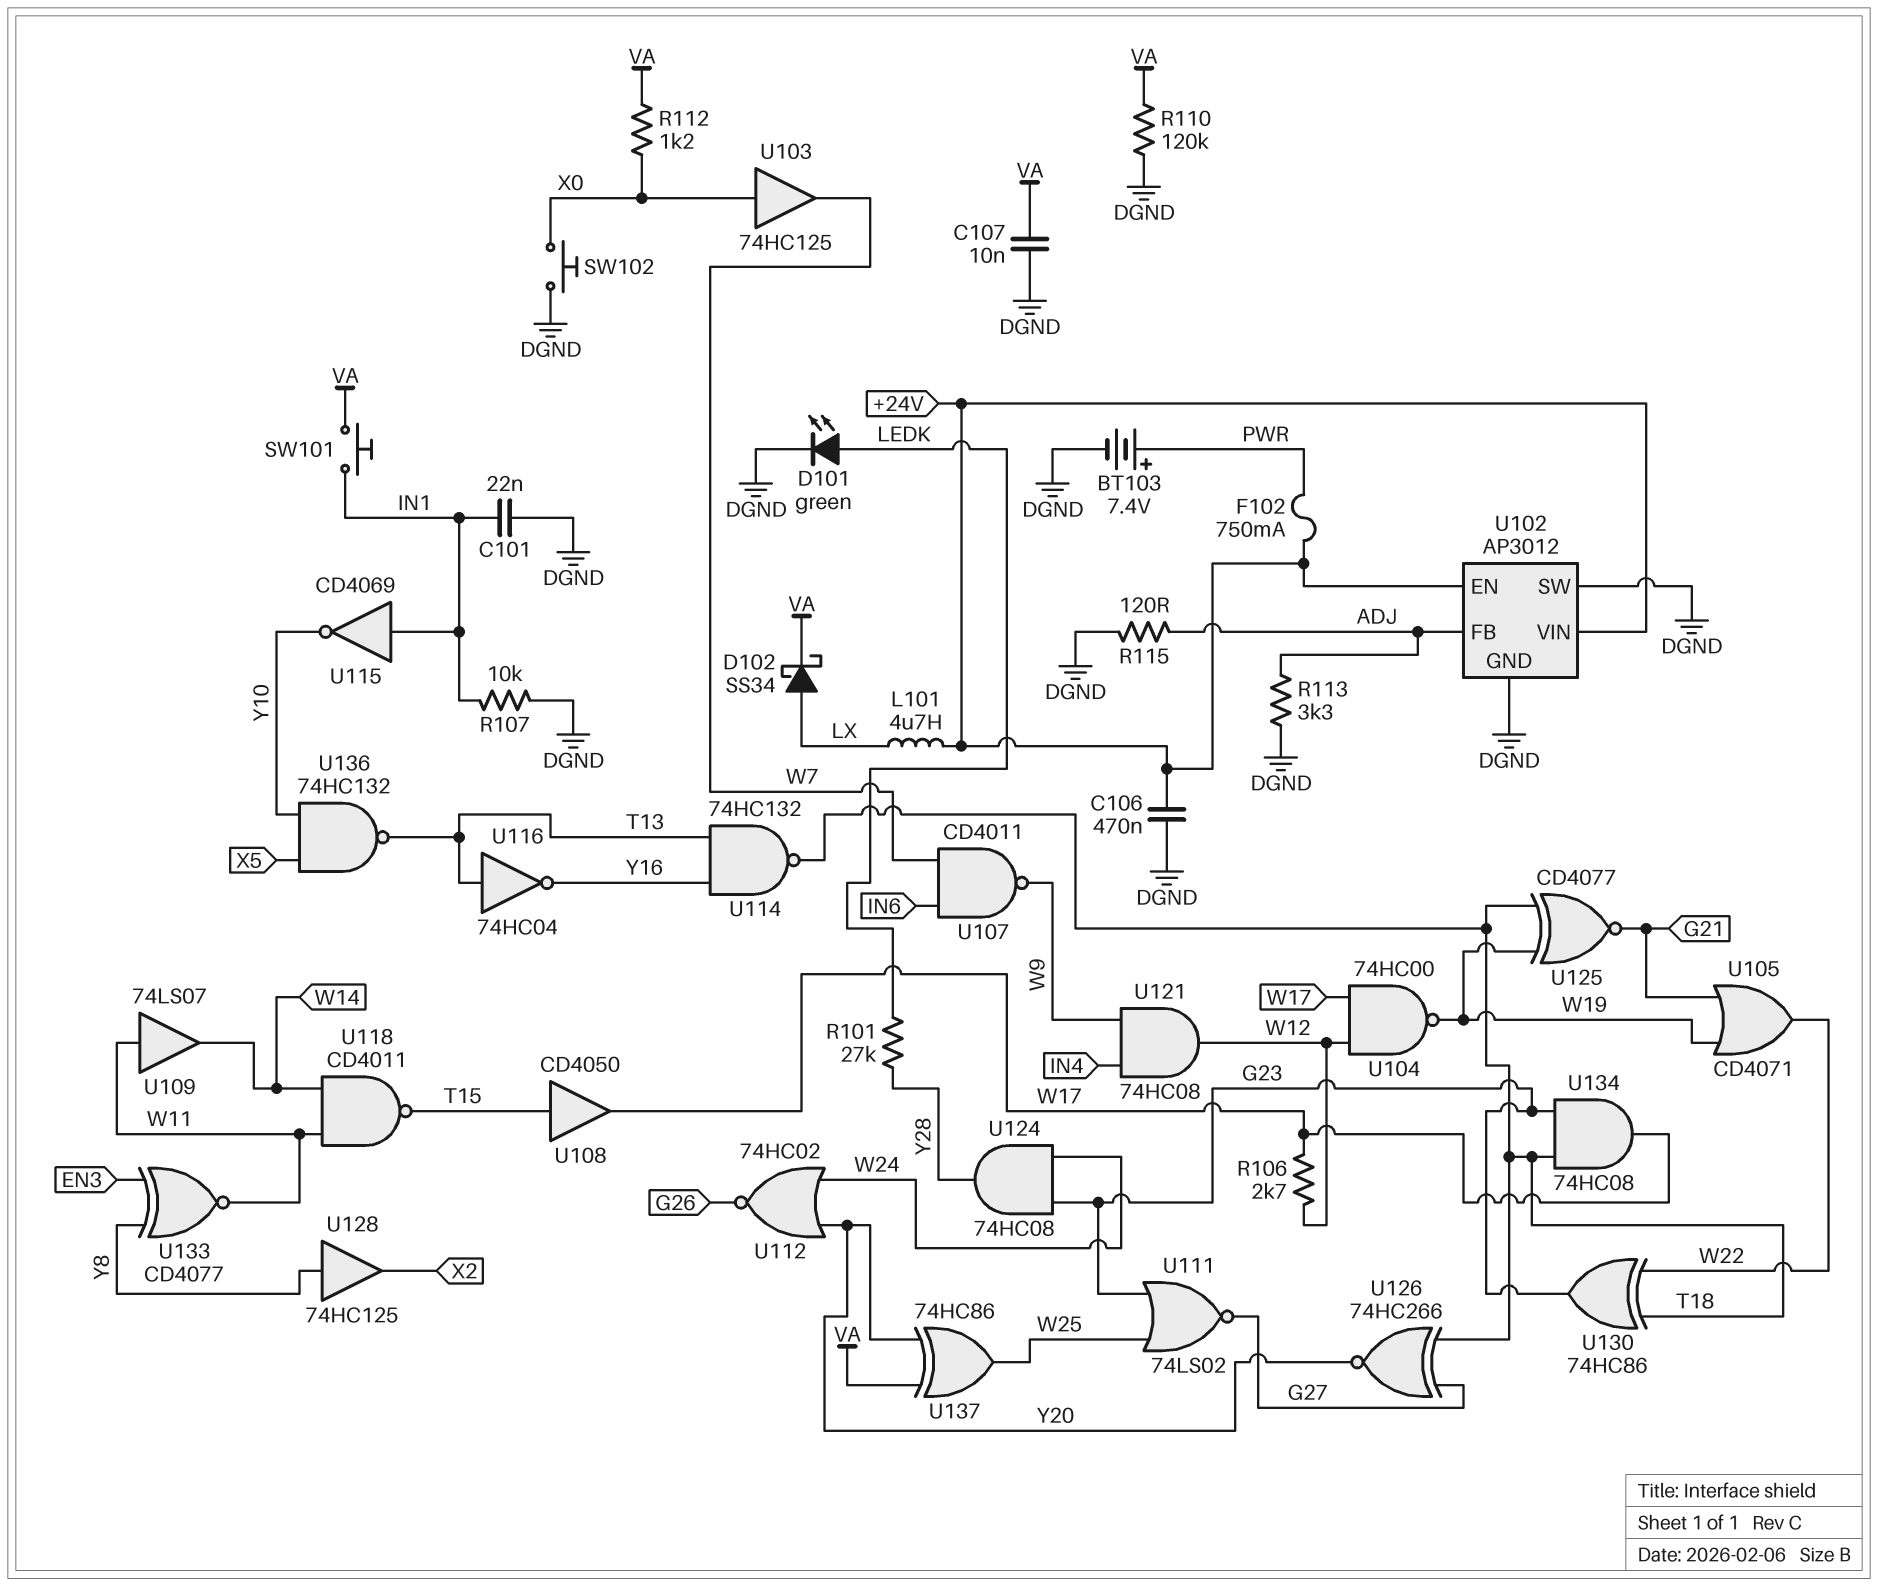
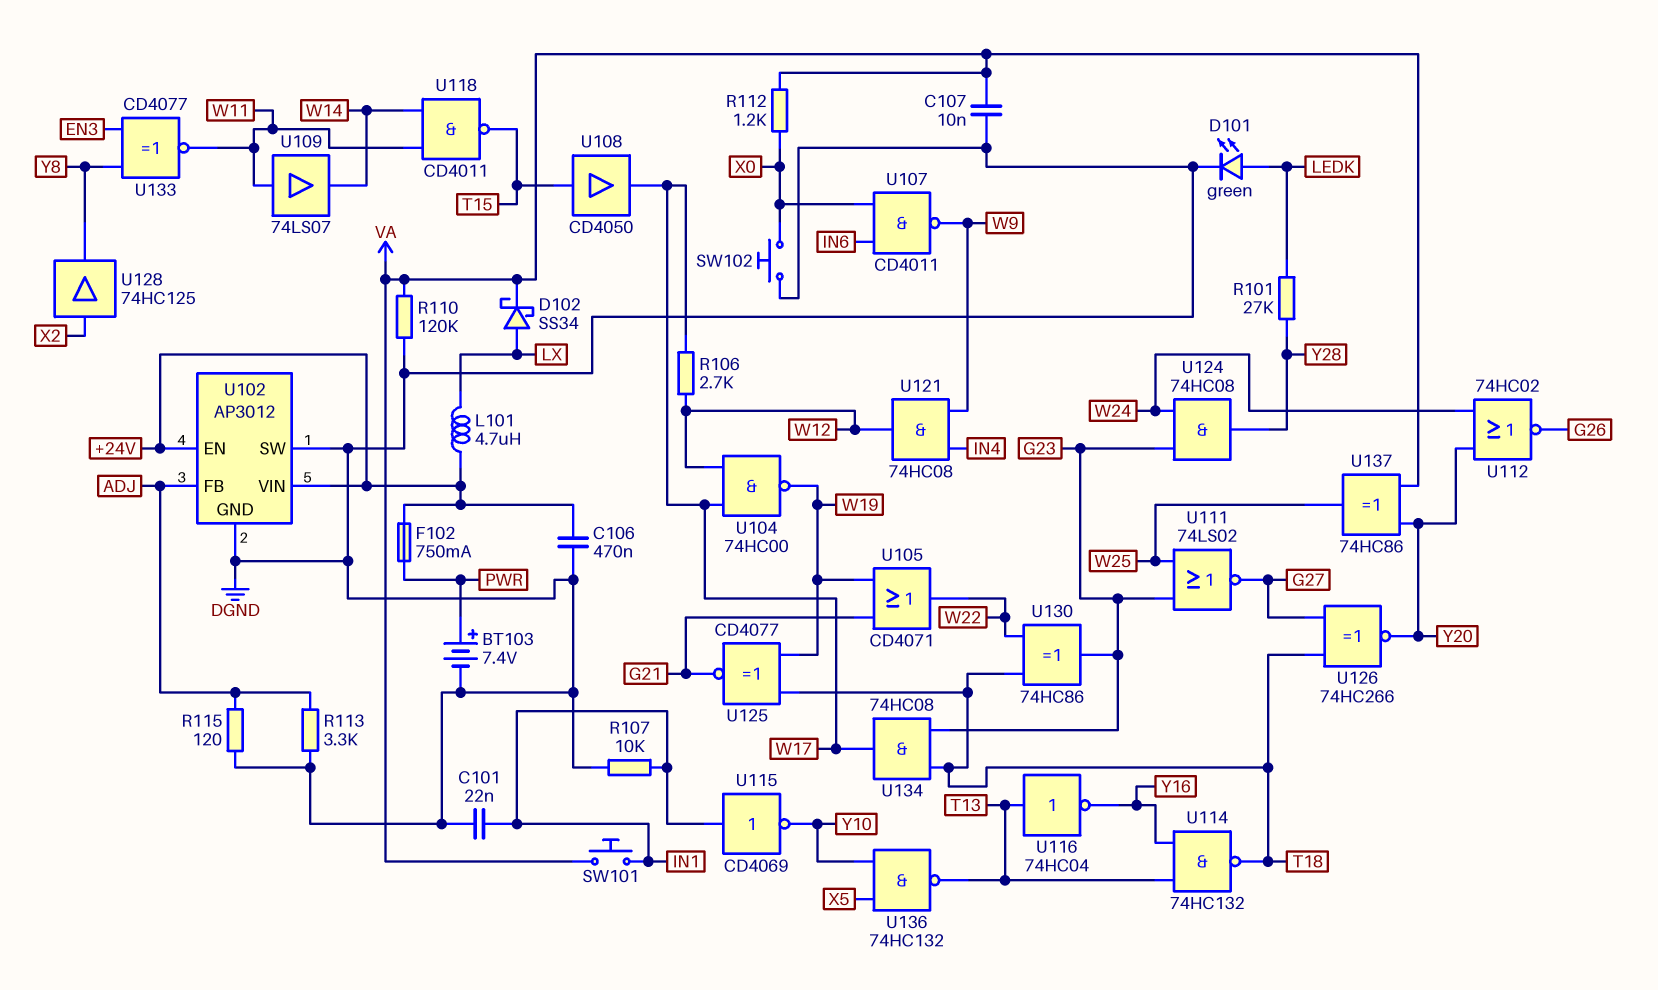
U103: buffer 74HC125 (in X0, out W7) -> none
U107: NAND CD4011 (in IN6, in W7, out W9) -> NAND CD4011 (in IN6, in X0, out W9)
U128: buffer 74HC125 (in Y8, out X2) -> buffer 74HC125 (in X2, out Y8)

